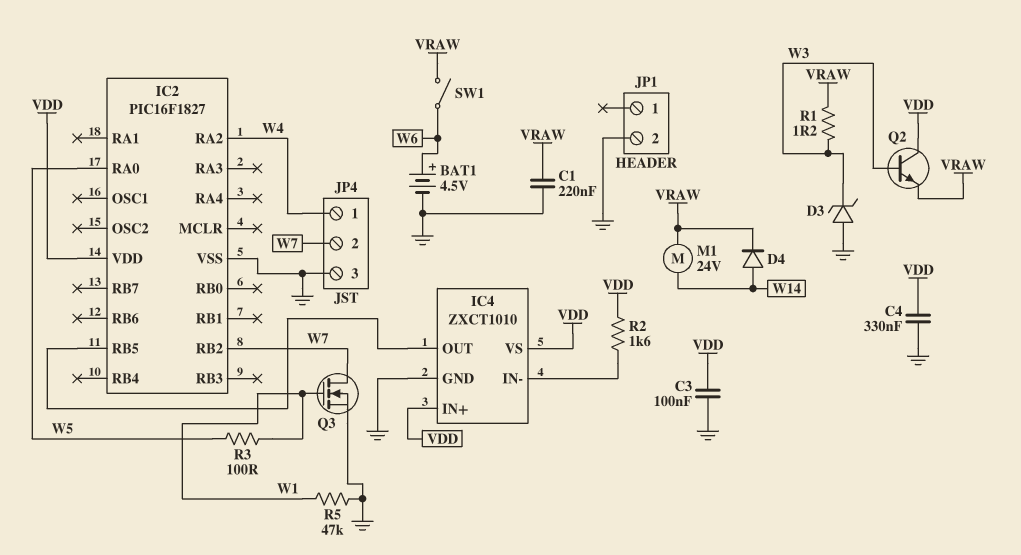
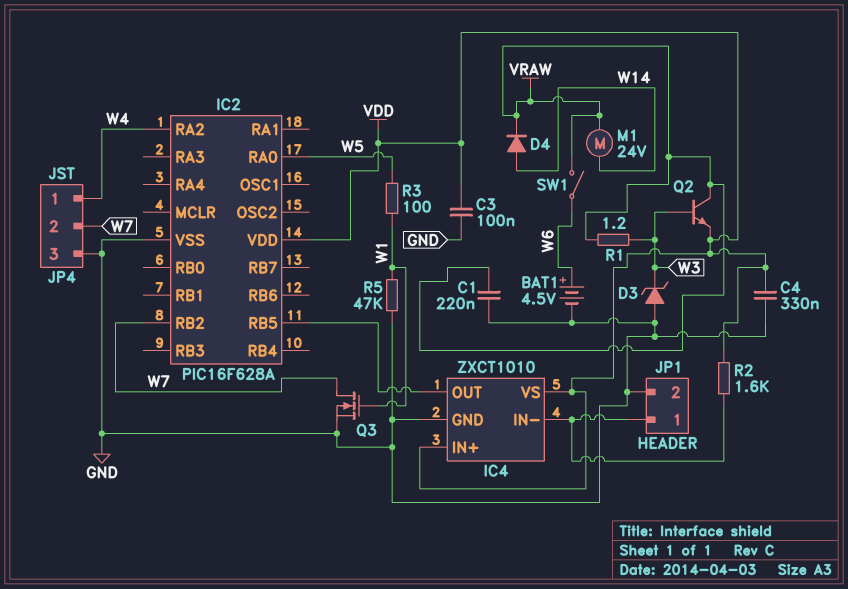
IC2: PIC16F1827 -> PIC16F628A
JP1 pin 1: none -> IC4/IN-
Q2: NPN (B W3, C VDD, E VRAW) -> NPN (B W3, C VRAW, E VDD)

